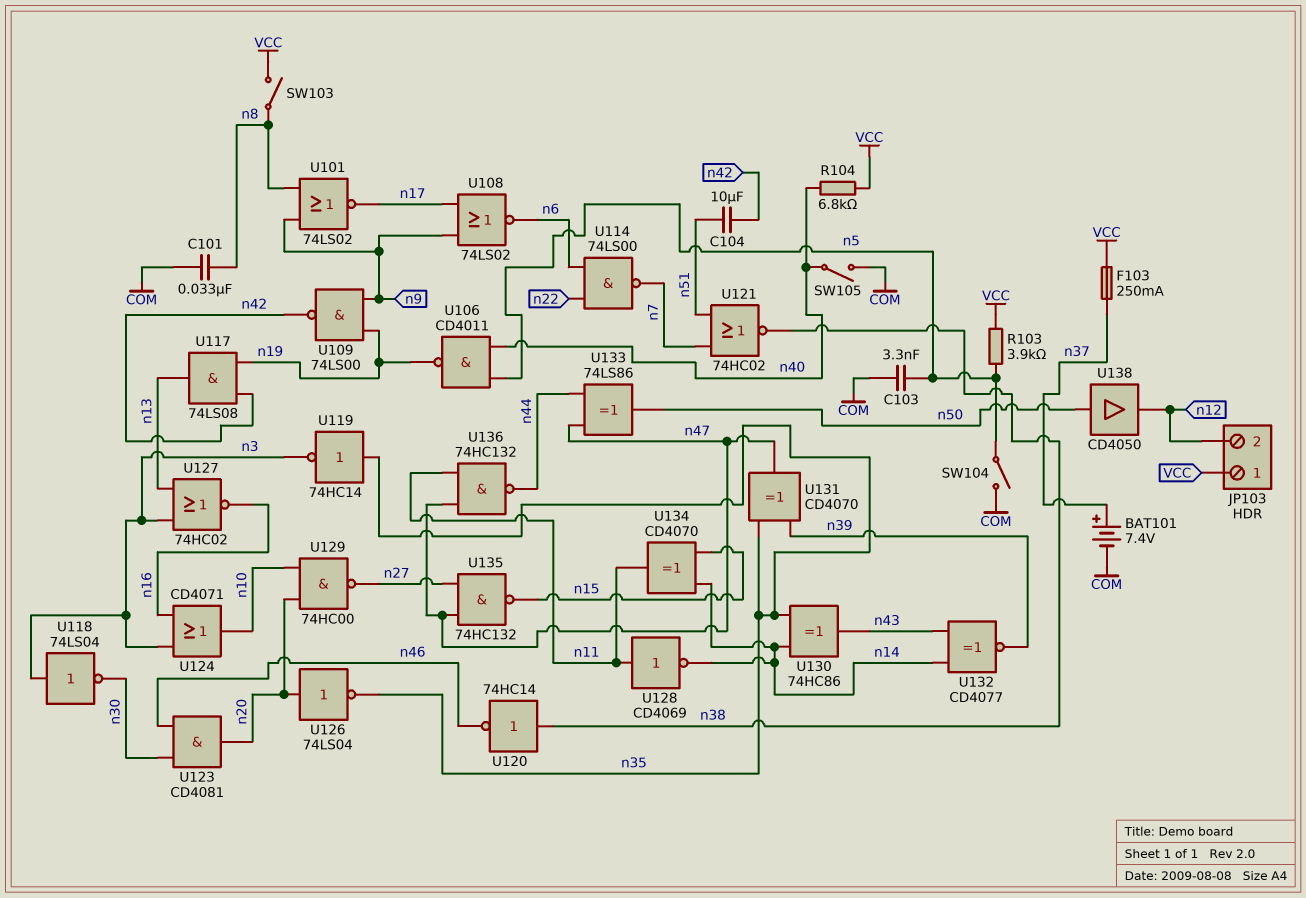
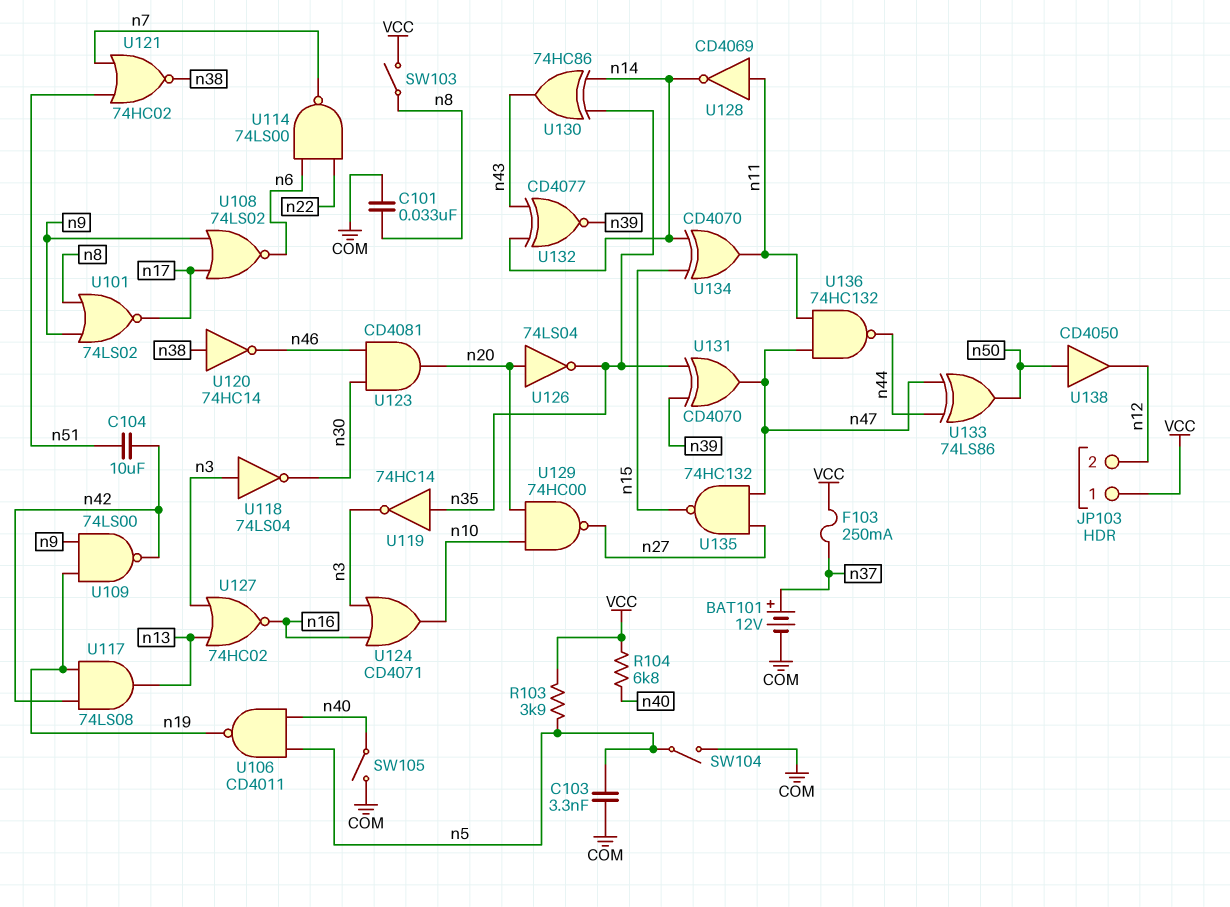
BAT101: 7.4V (plus n37, minus COM) -> 12V (plus n37, minus COM)

